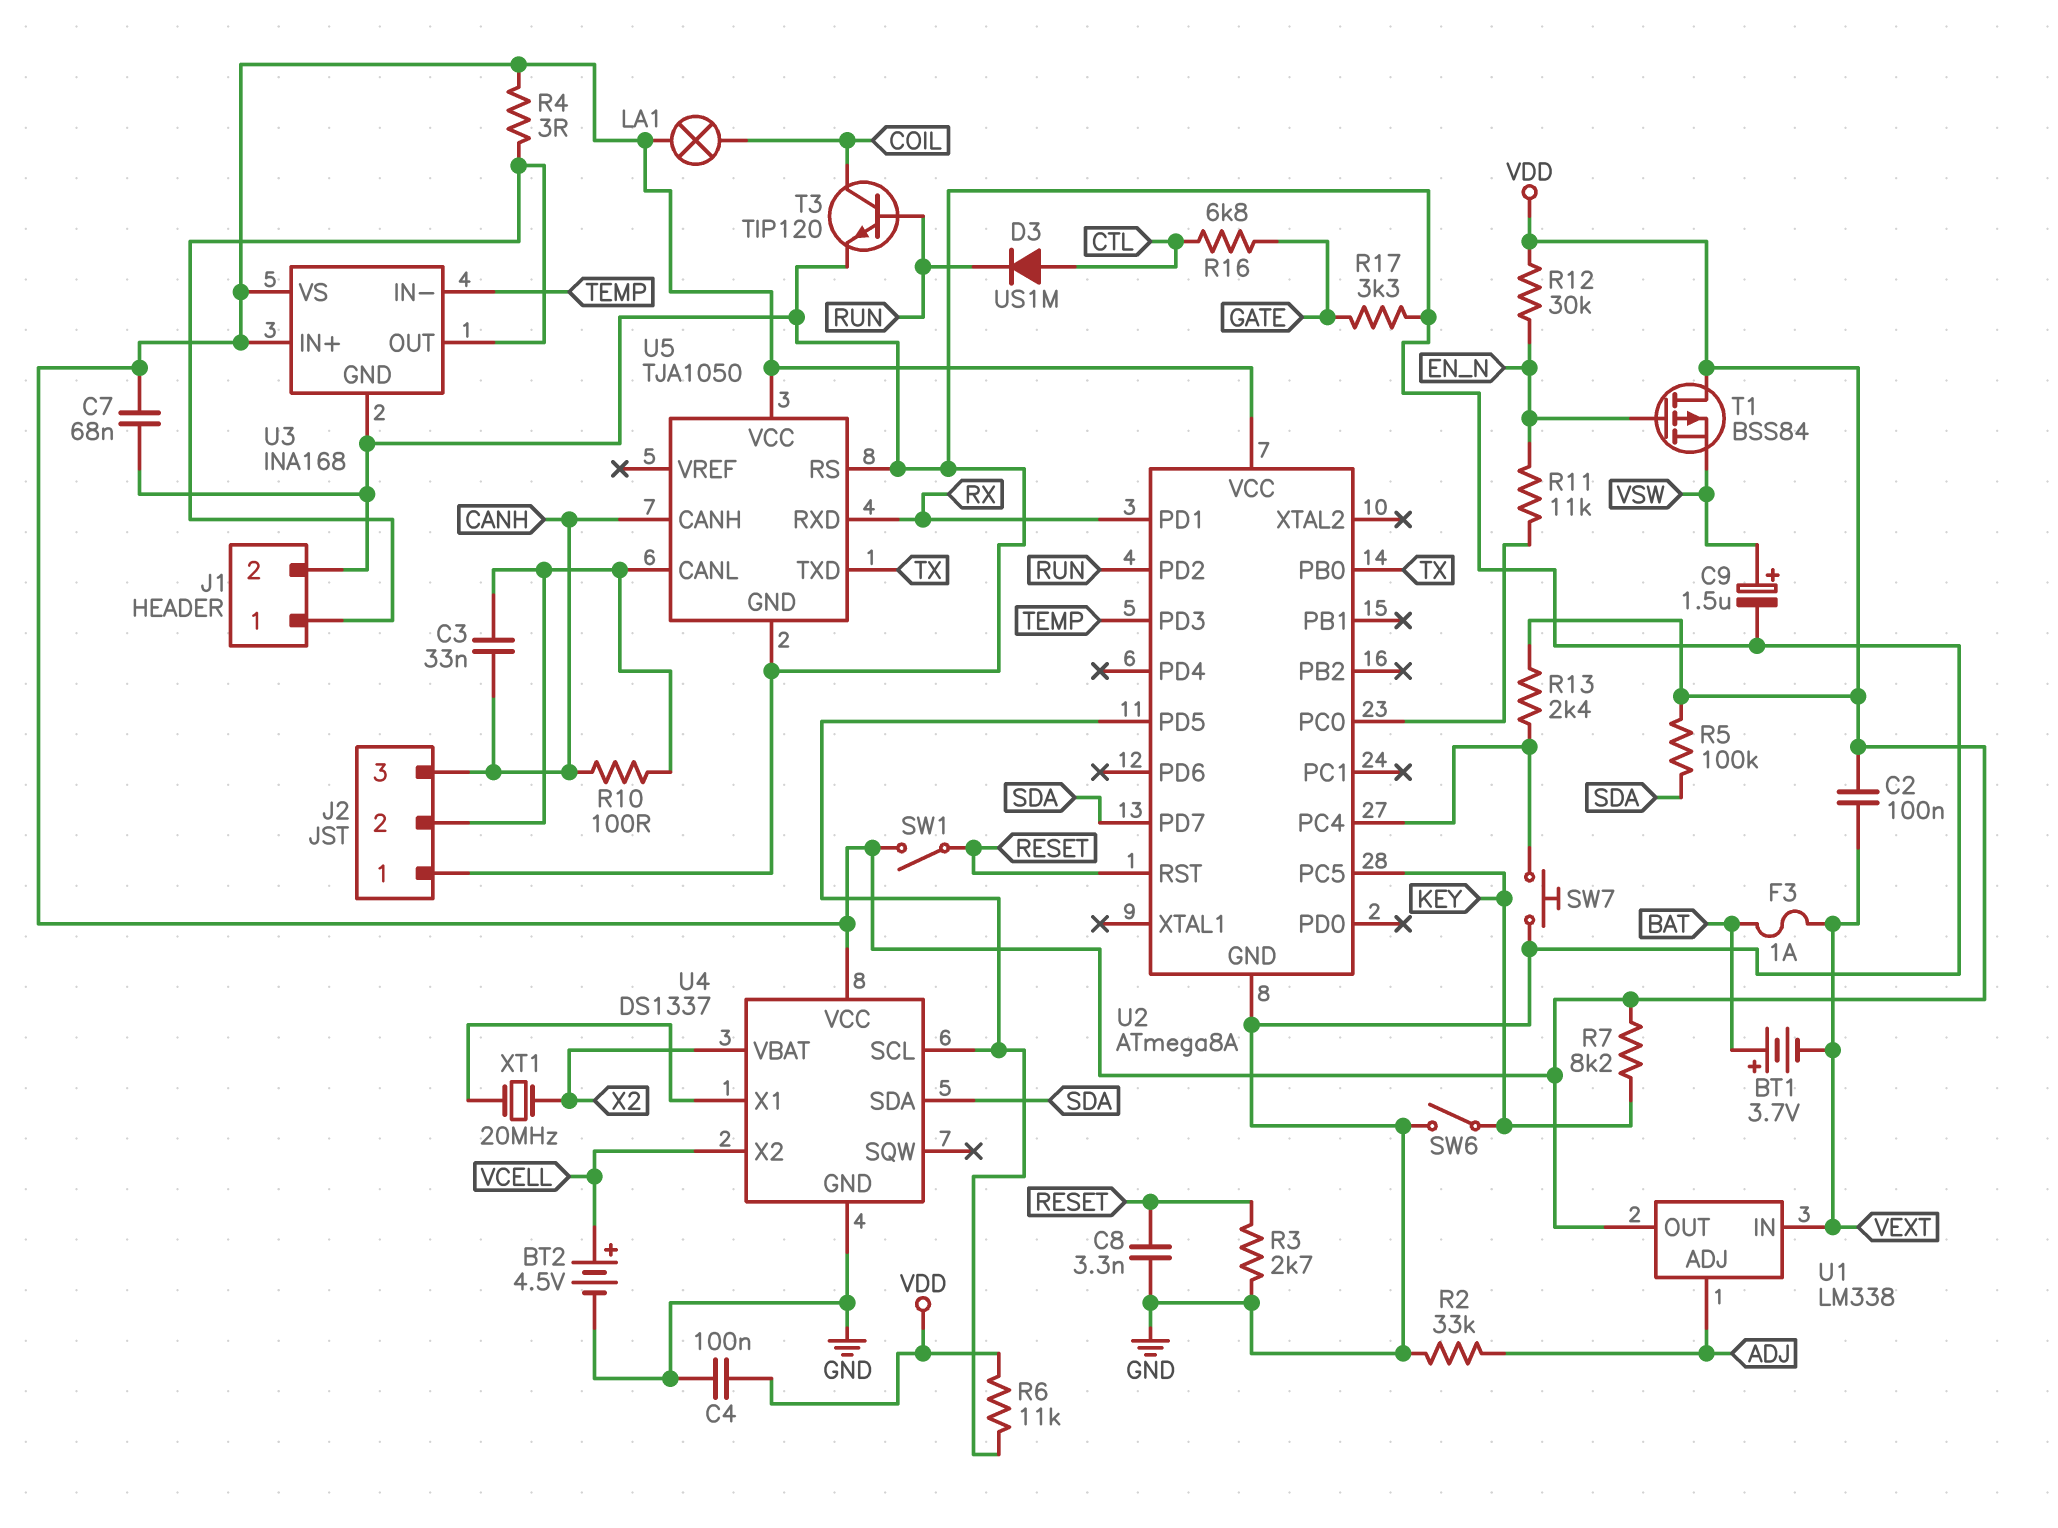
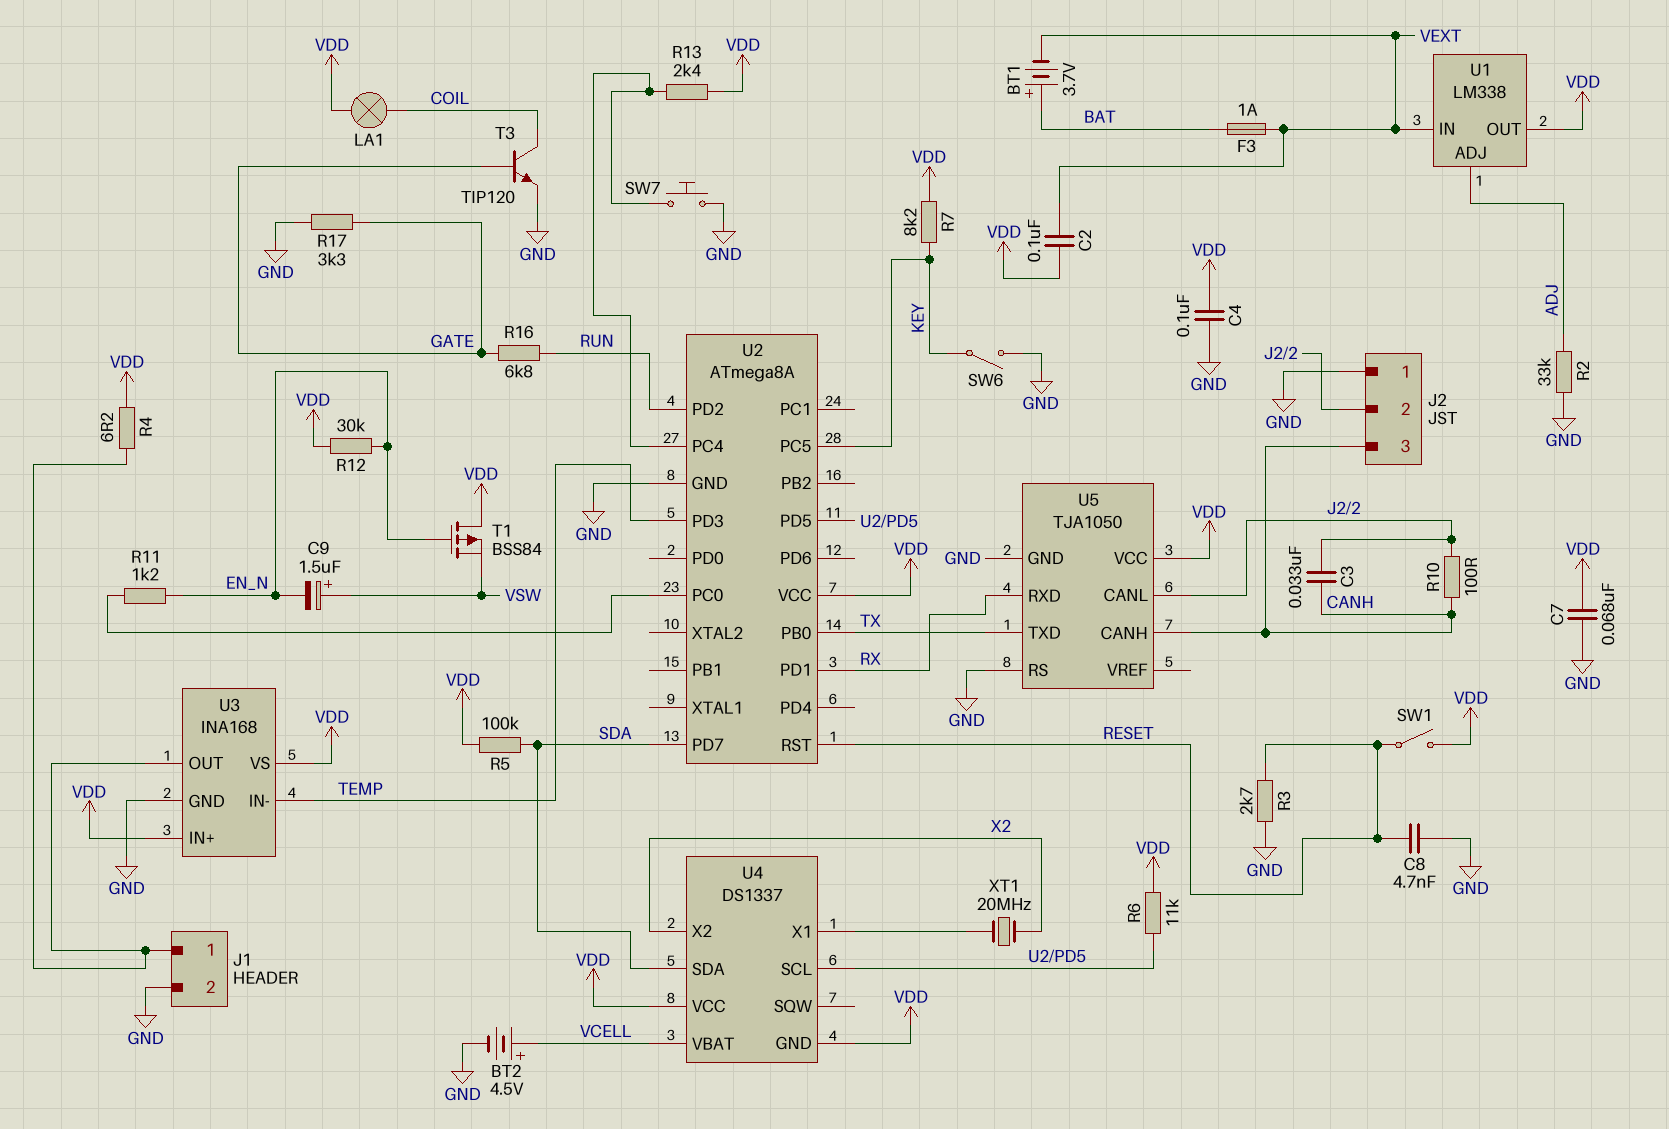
C8: 3.3nF (GND, RESET) -> 4.7nF (GND, RESET)
C9: 1.5uF (plus VSW, minus GND) -> 1.5uF (plus VSW, minus EN_N)
D3: diode US1M (A CTL, K RUN) -> none
R4: 3 (J1/1, VDD) -> 6.2 (J1/1, VDD)
R11: 11k (EN_N, U2/PC0) -> 1.2k (EN_N, U2/PC0)
R16: 6.8k (CTL, GATE) -> 6.8k (GATE, RUN)
T3: NPN TIP120 (B RUN, C COIL, E GND) -> NPN TIP120 (B GATE, C COIL, E GND)
U4 pin GND: GND -> VDD
U4 pin VBAT: X2 -> VCELL
U4 pin X2: VCELL -> X2

